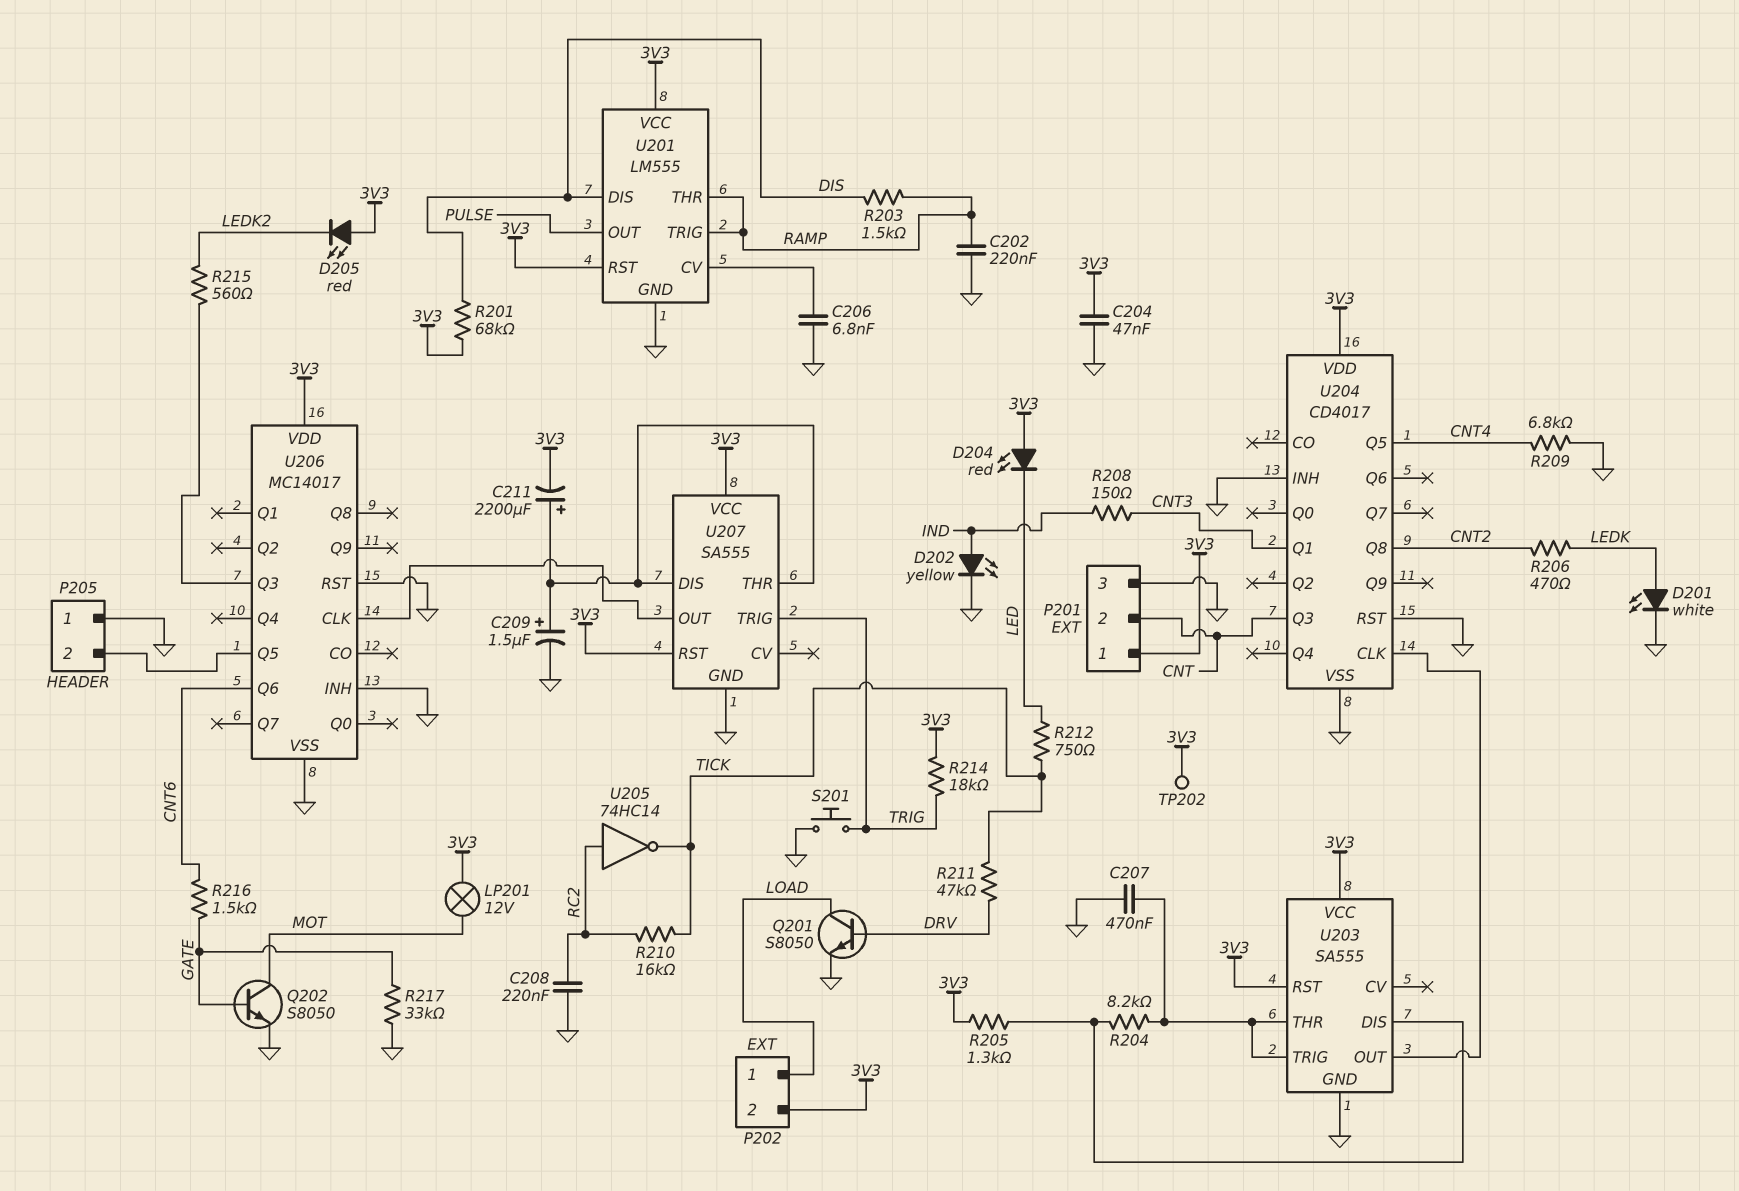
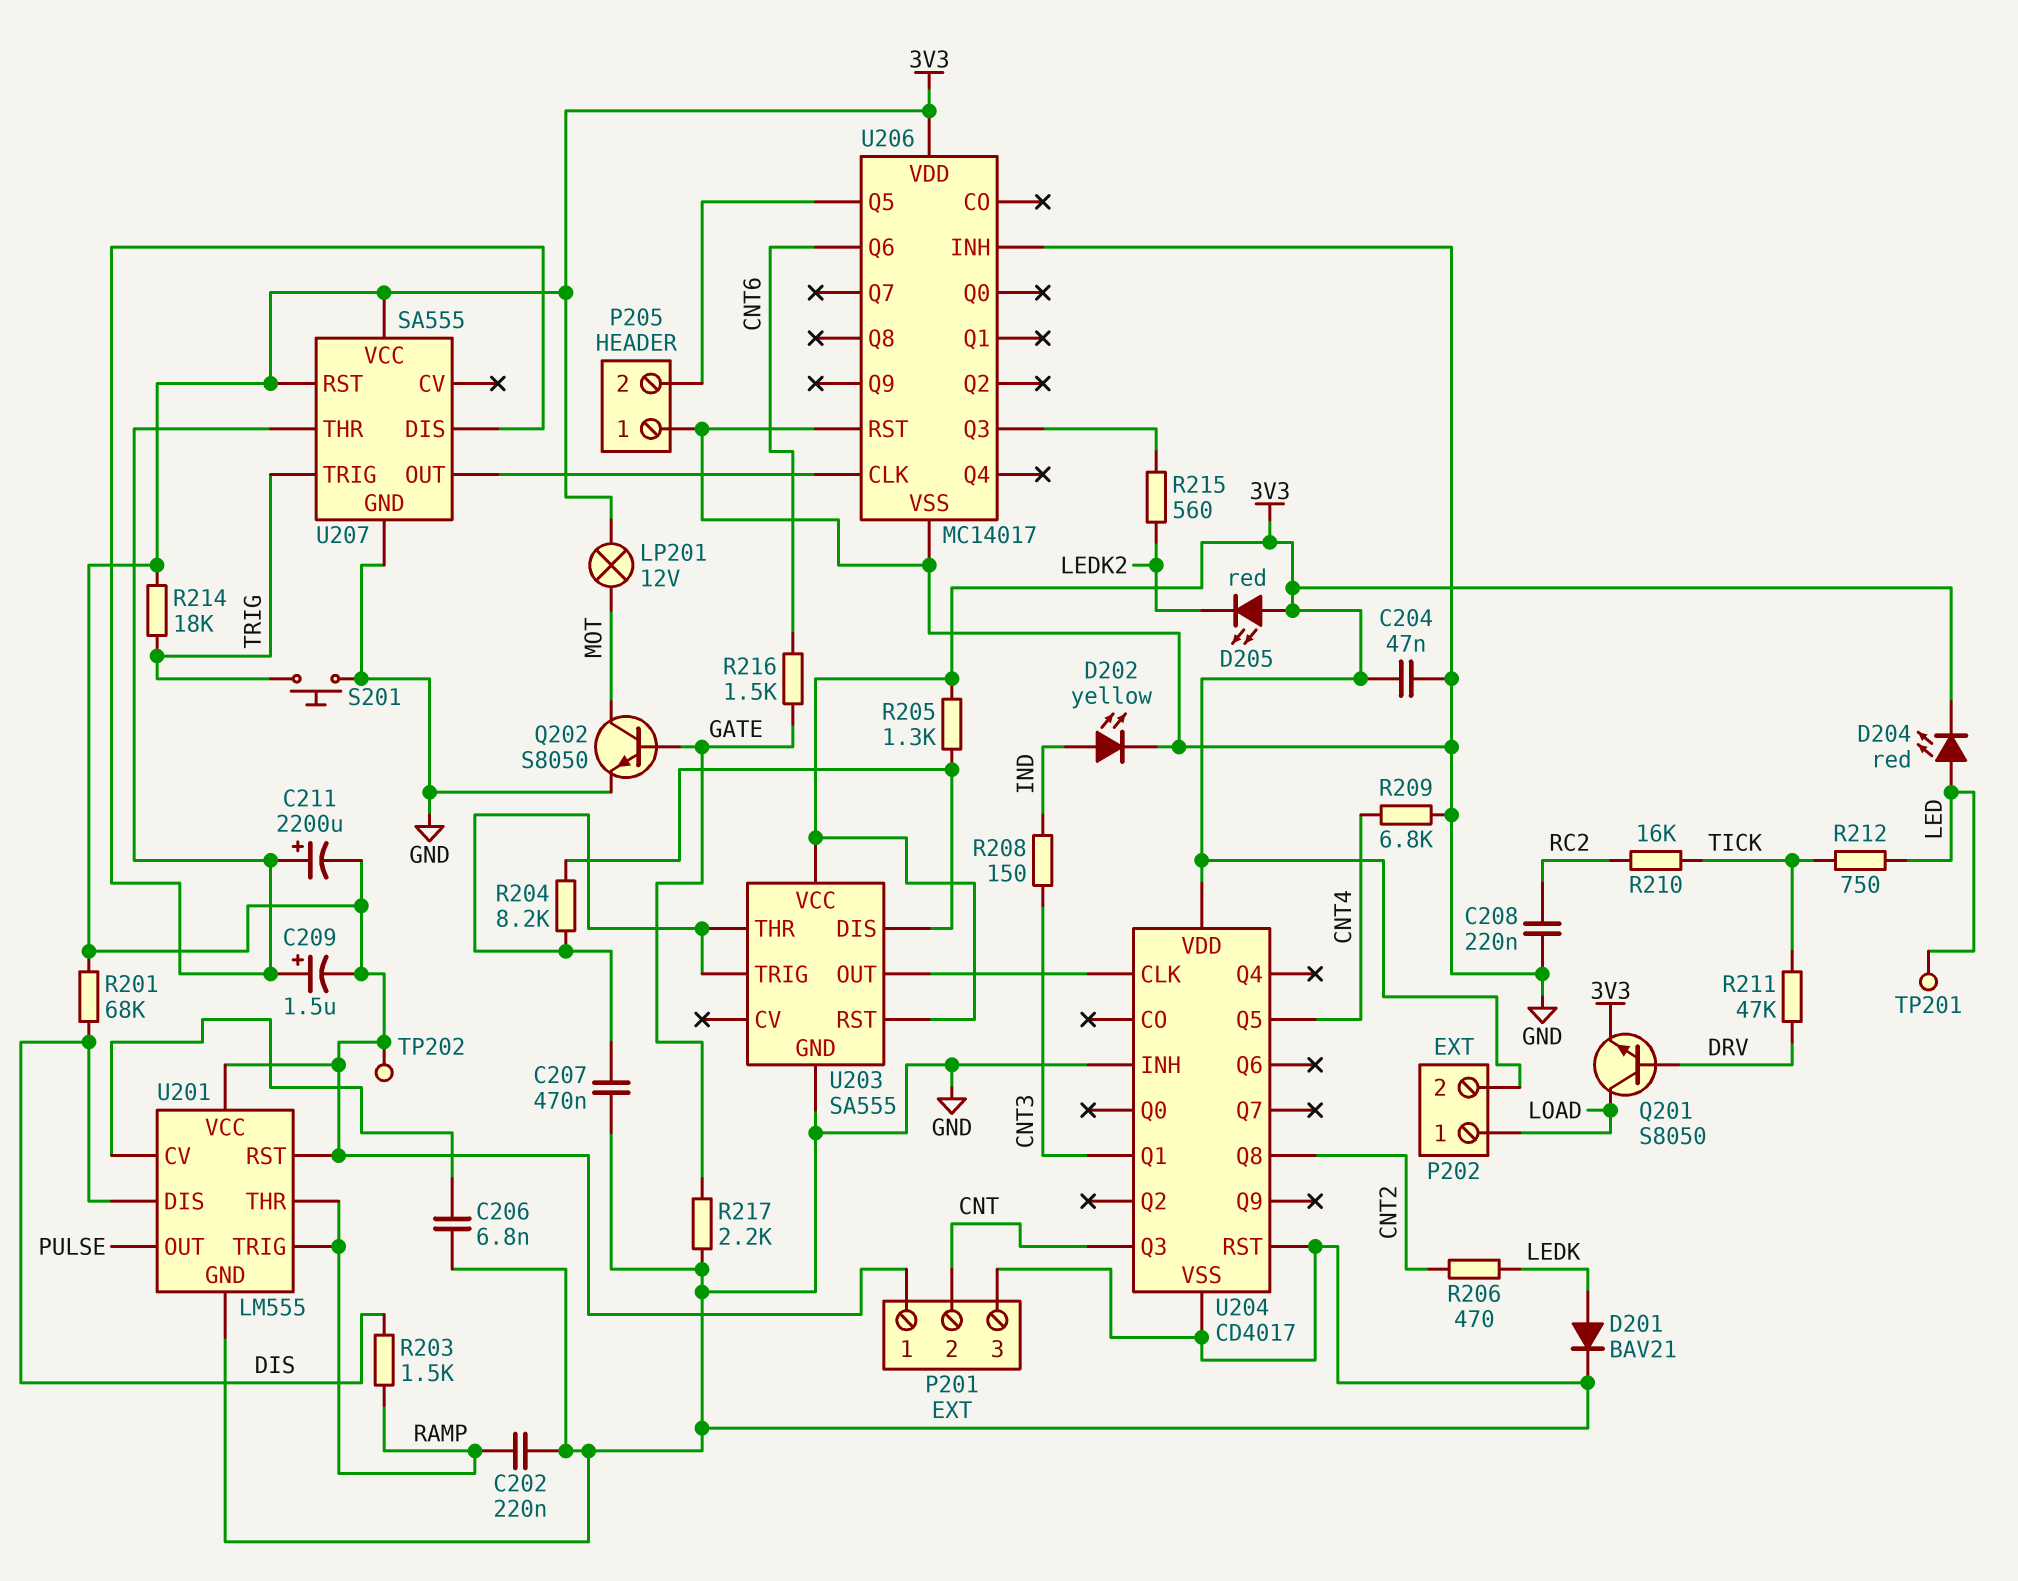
C209: 1.5uF (plus U207/DIS, minus GND) -> 1.5uF (plus U207/DIS, minus 3V3)
D201: LED white (A LEDK, K GND) -> diode BAV21 (A LEDK, K GND)
D204: LED red (A 3V3, K LED) -> LED red (A LED, K 3V3)
Q201: NPN S8050 (B DRV, C LOAD, E GND) -> NPN S8050 (B DRV, C LOAD, E 3V3)
R217: 33k (GATE, GND) -> 2.2k (GATE, GND)
TP201: none -> test point (LED)
U205: NOT 74HC14 (in RC2, out TICK) -> none

